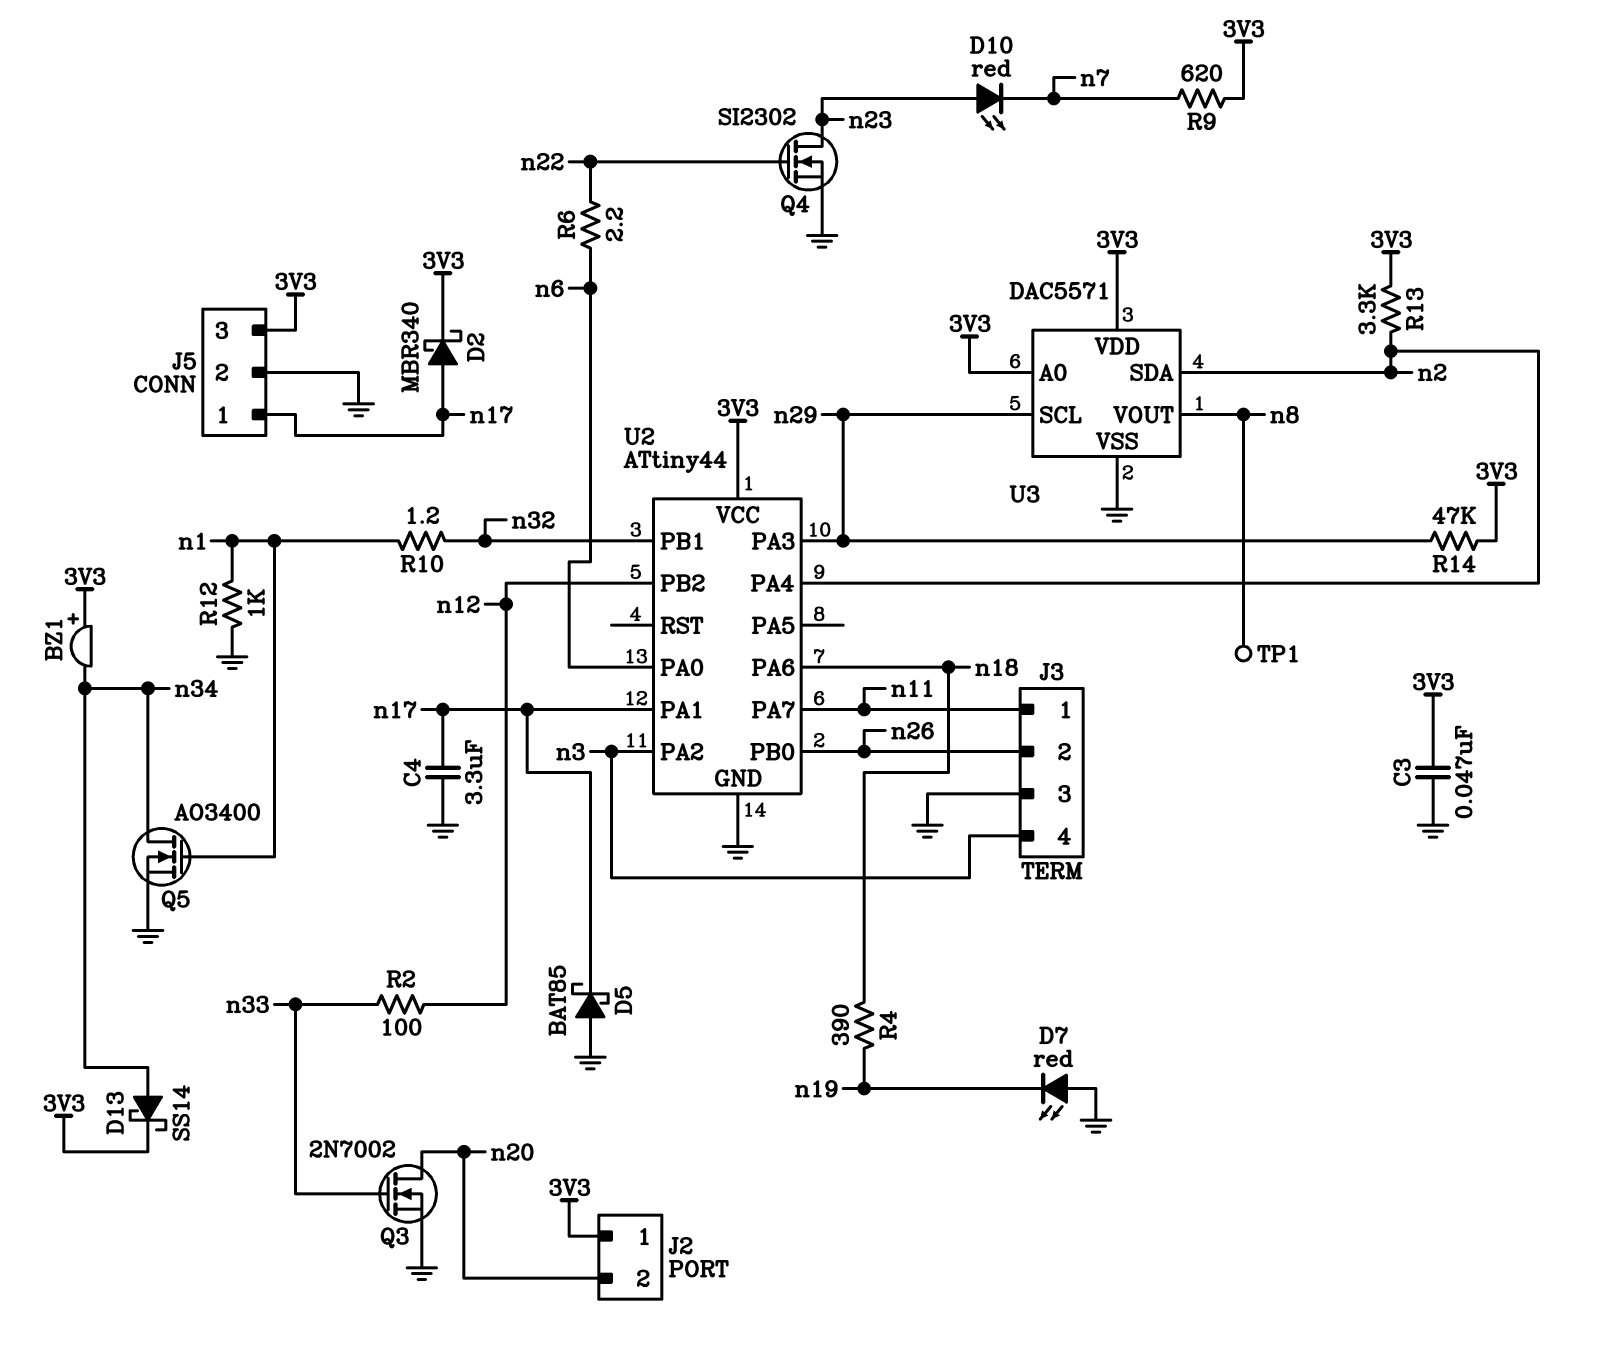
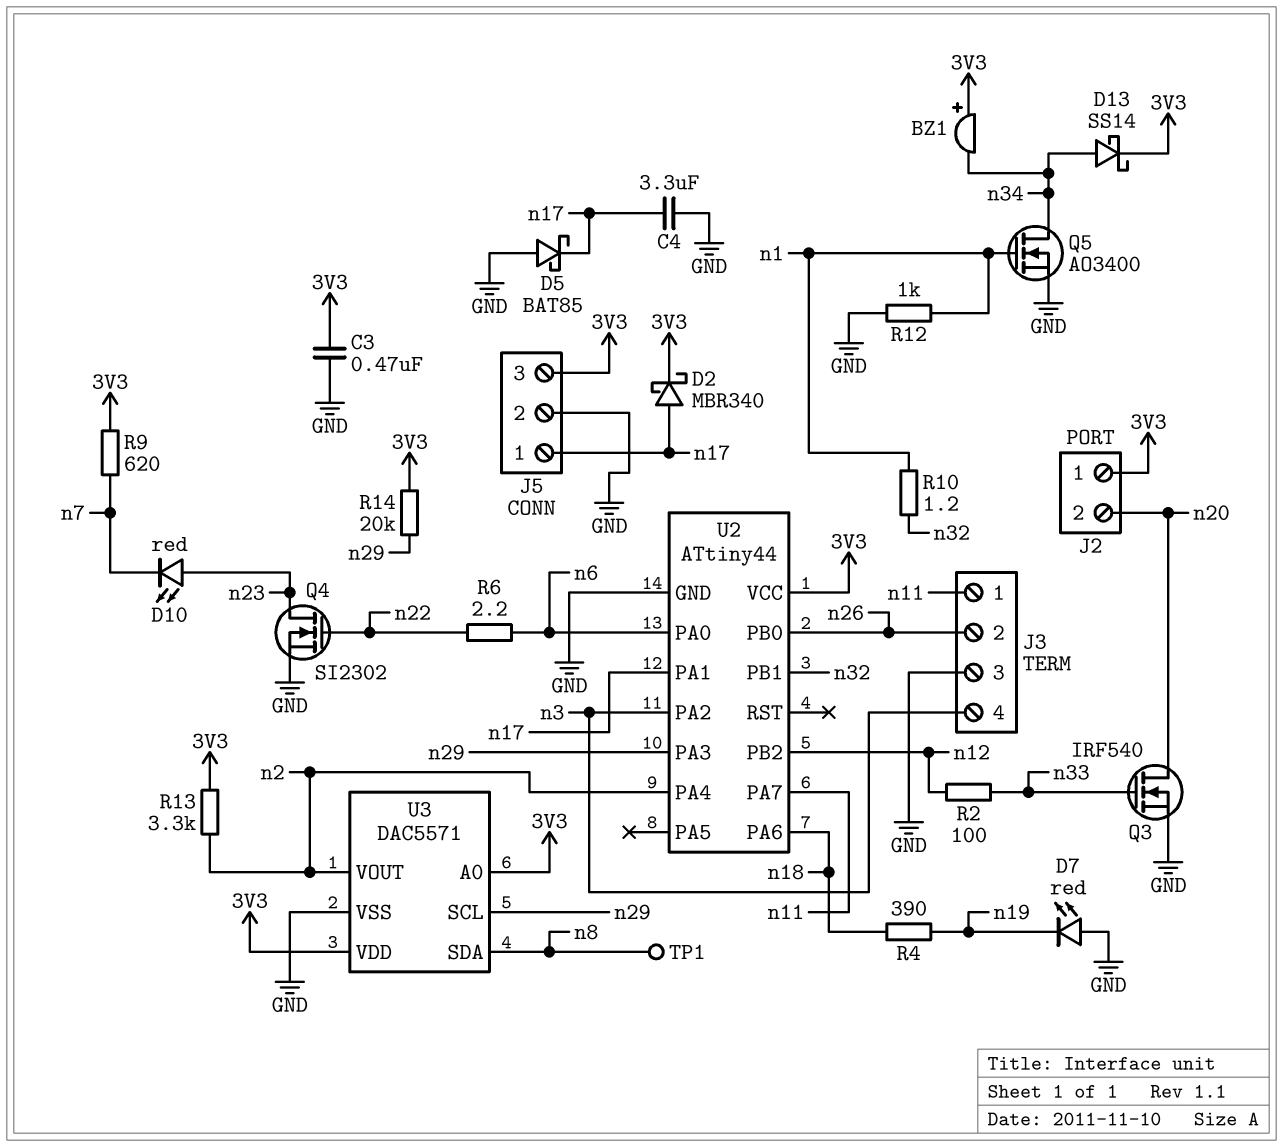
C3: 47nF (3V3, GND) -> 470nF (3V3, GND)
Q3: NMOS 2N7002 (G n33, D n20, S GND) -> NMOS IRF540 (G n33, D n20, S GND)
R14: 47k (3V3, n29) -> 20k (3V3, n29)
U3 pin SDA: n2 -> n8
U3 pin VOUT: n8 -> n2

